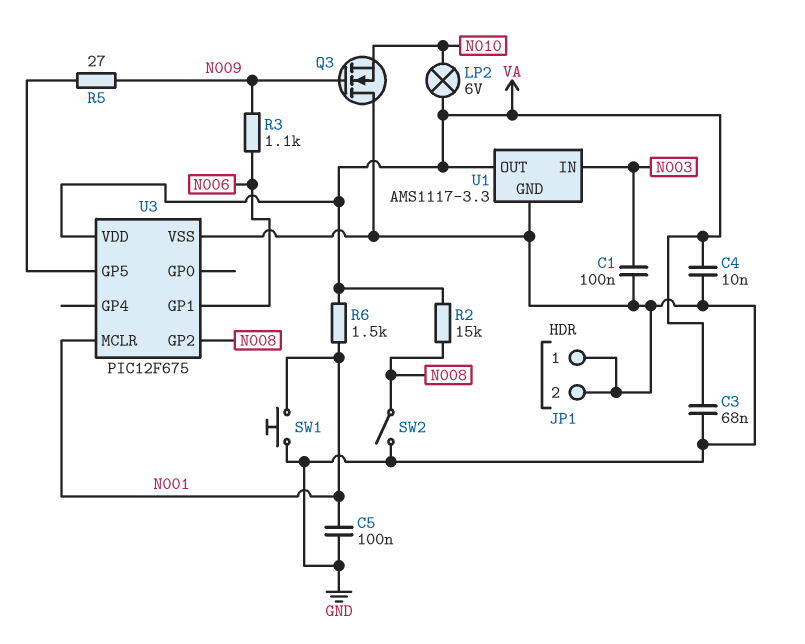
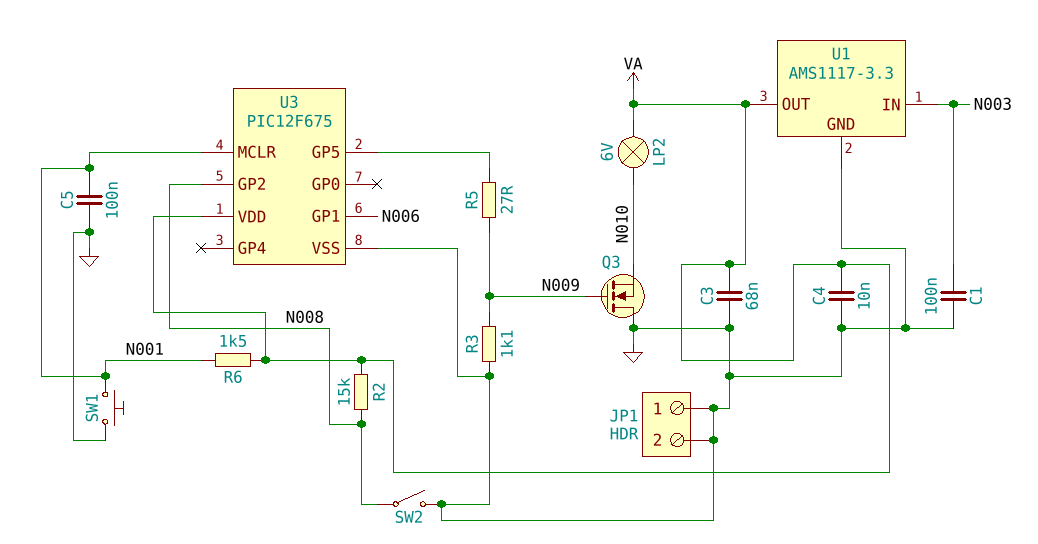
R3: 1.1k (N006, N009) -> 1.1k (GND, N009)

